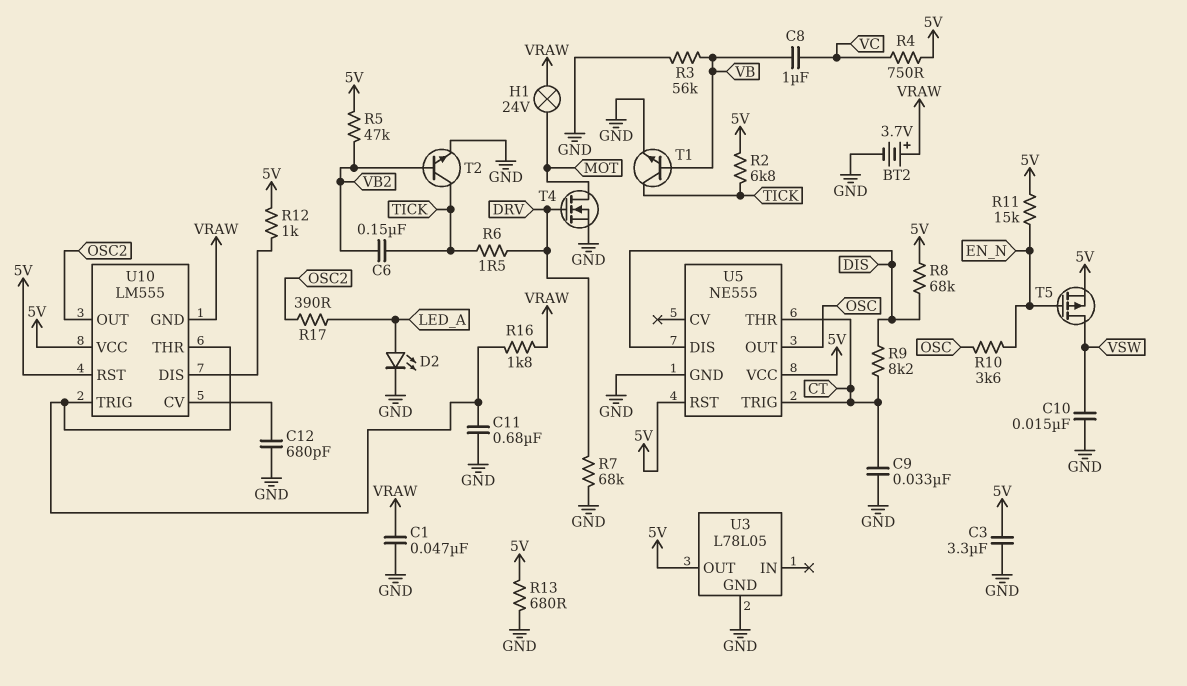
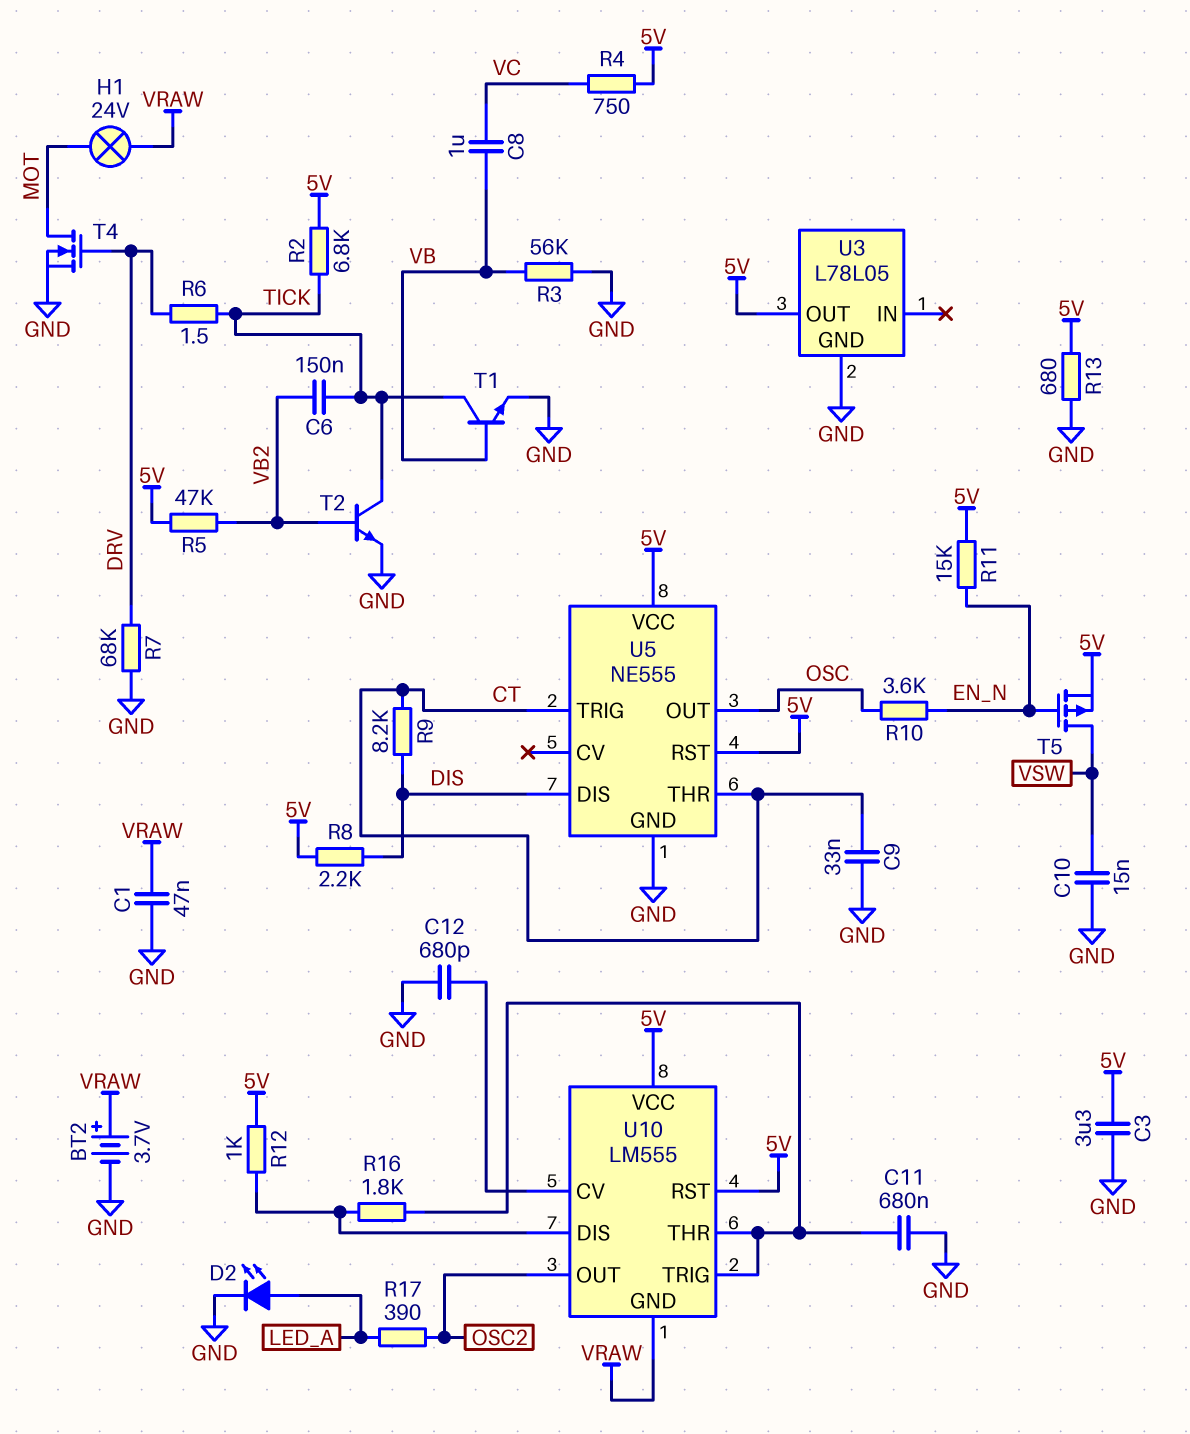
R8: 68k (5V, DIS) -> 2.2k (5V, DIS)
R16: 1.8k (U10/THR, VRAW) -> 1.8k (U10/DIS, U10/THR)

